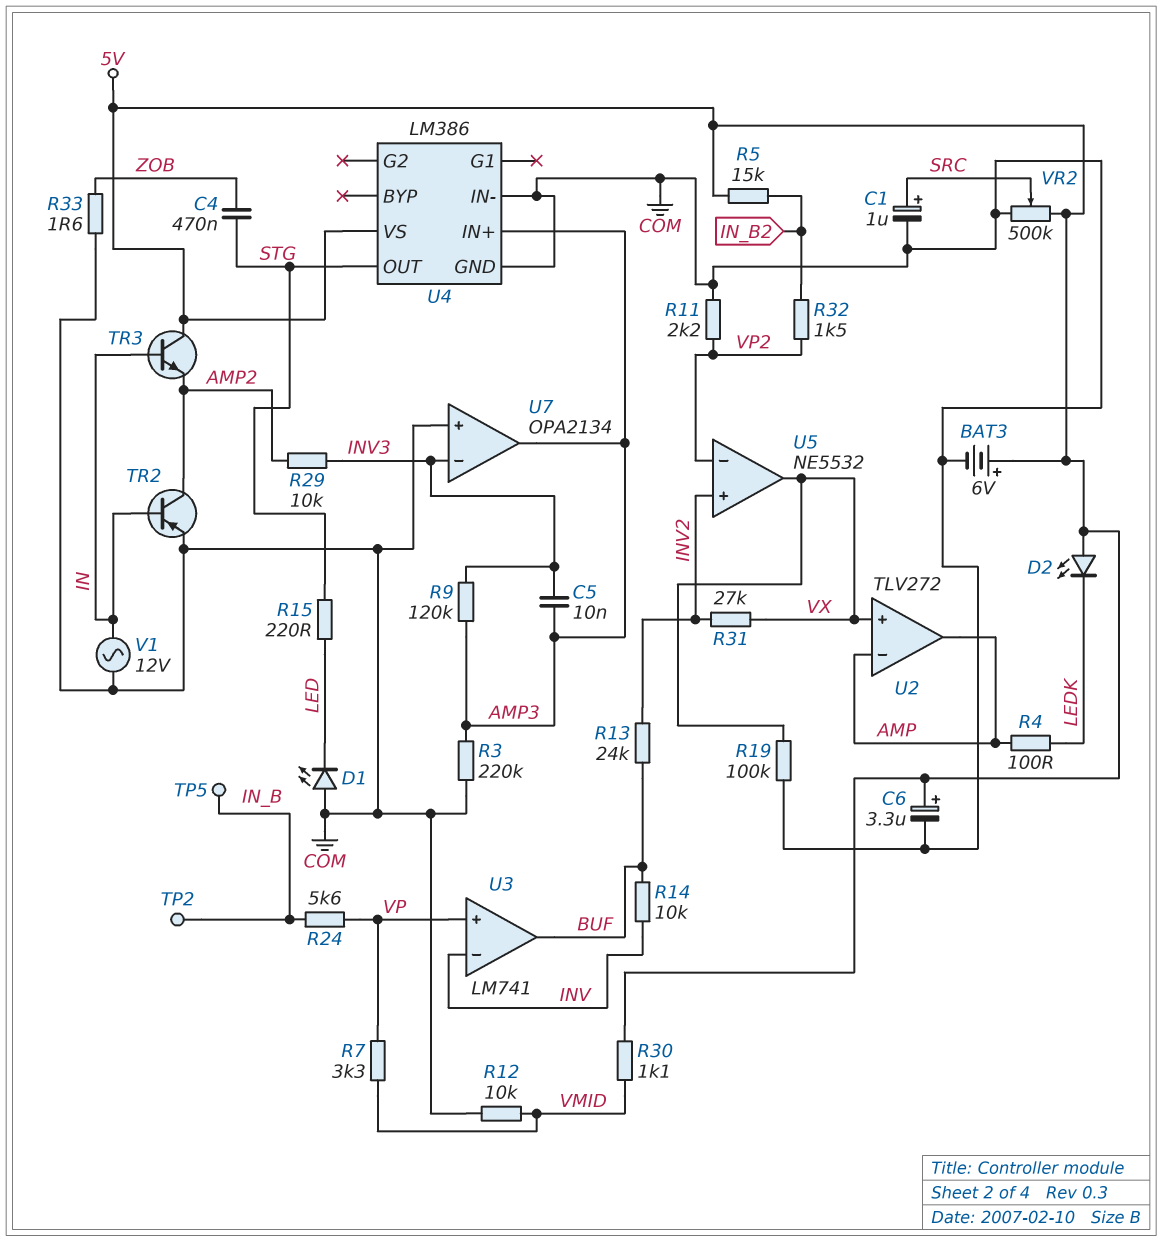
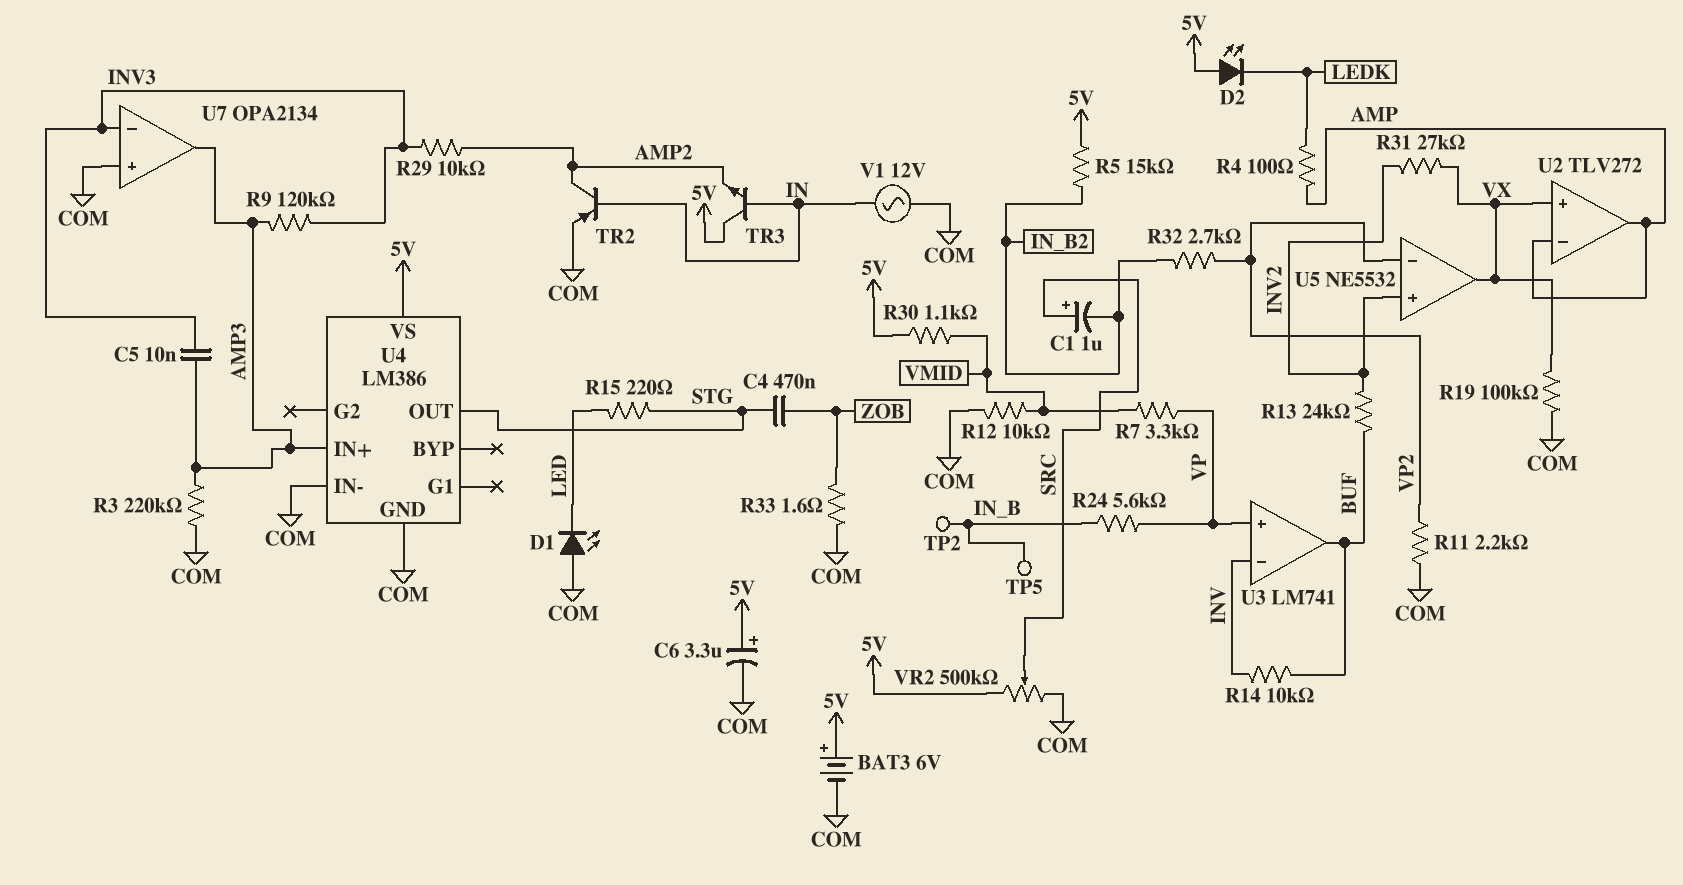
C1: 1uF (plus SRC, minus COM) -> 1uF (plus SRC, minus IN_B2)
R32: 1.5k (IN_B2, VP2) -> 2.7k (IN_B2, VP2)

